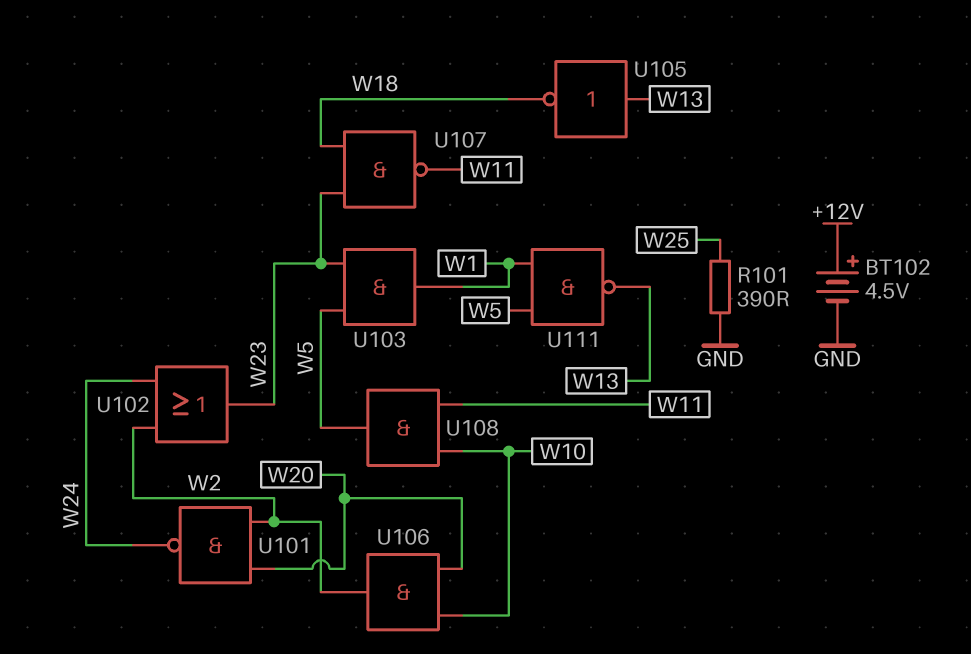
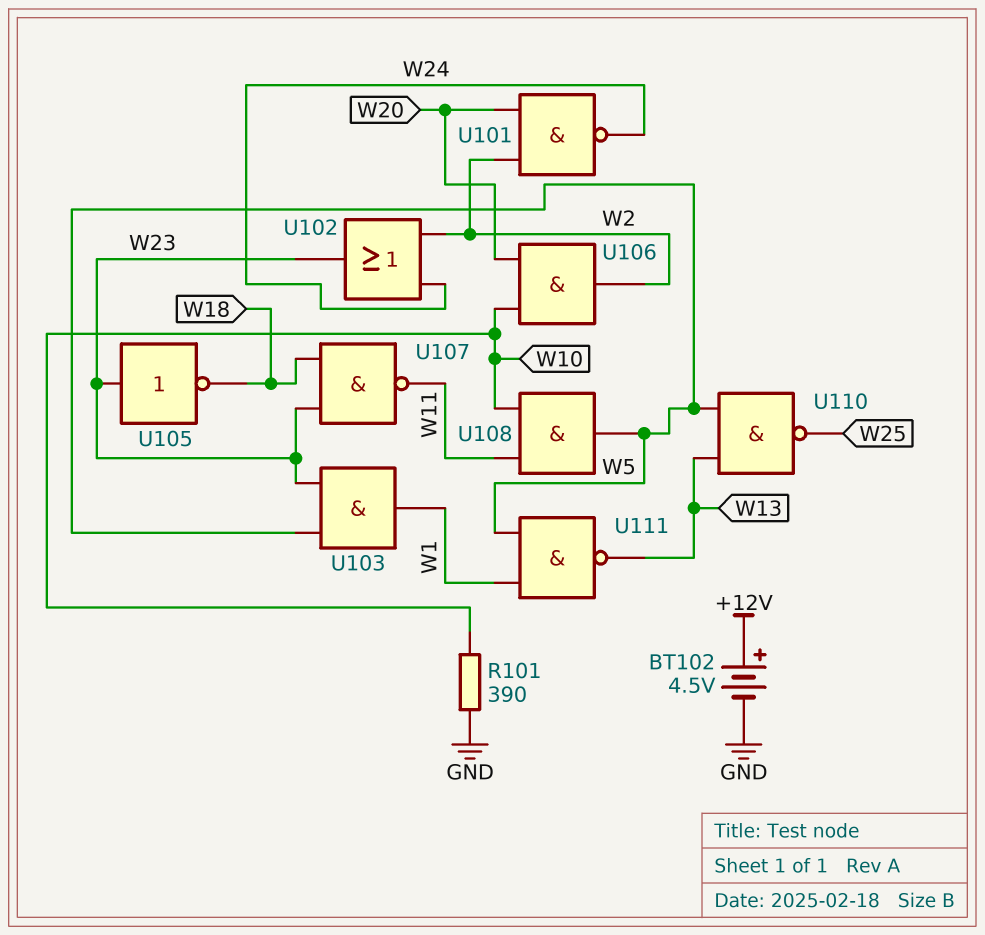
R101: 390 (GND, W25) -> 390 (GND, W10)
U105: NOT (in W13, out W18) -> NOT (in W23, out W18)
U110: none -> NAND (in W5, in W13, out W25)

